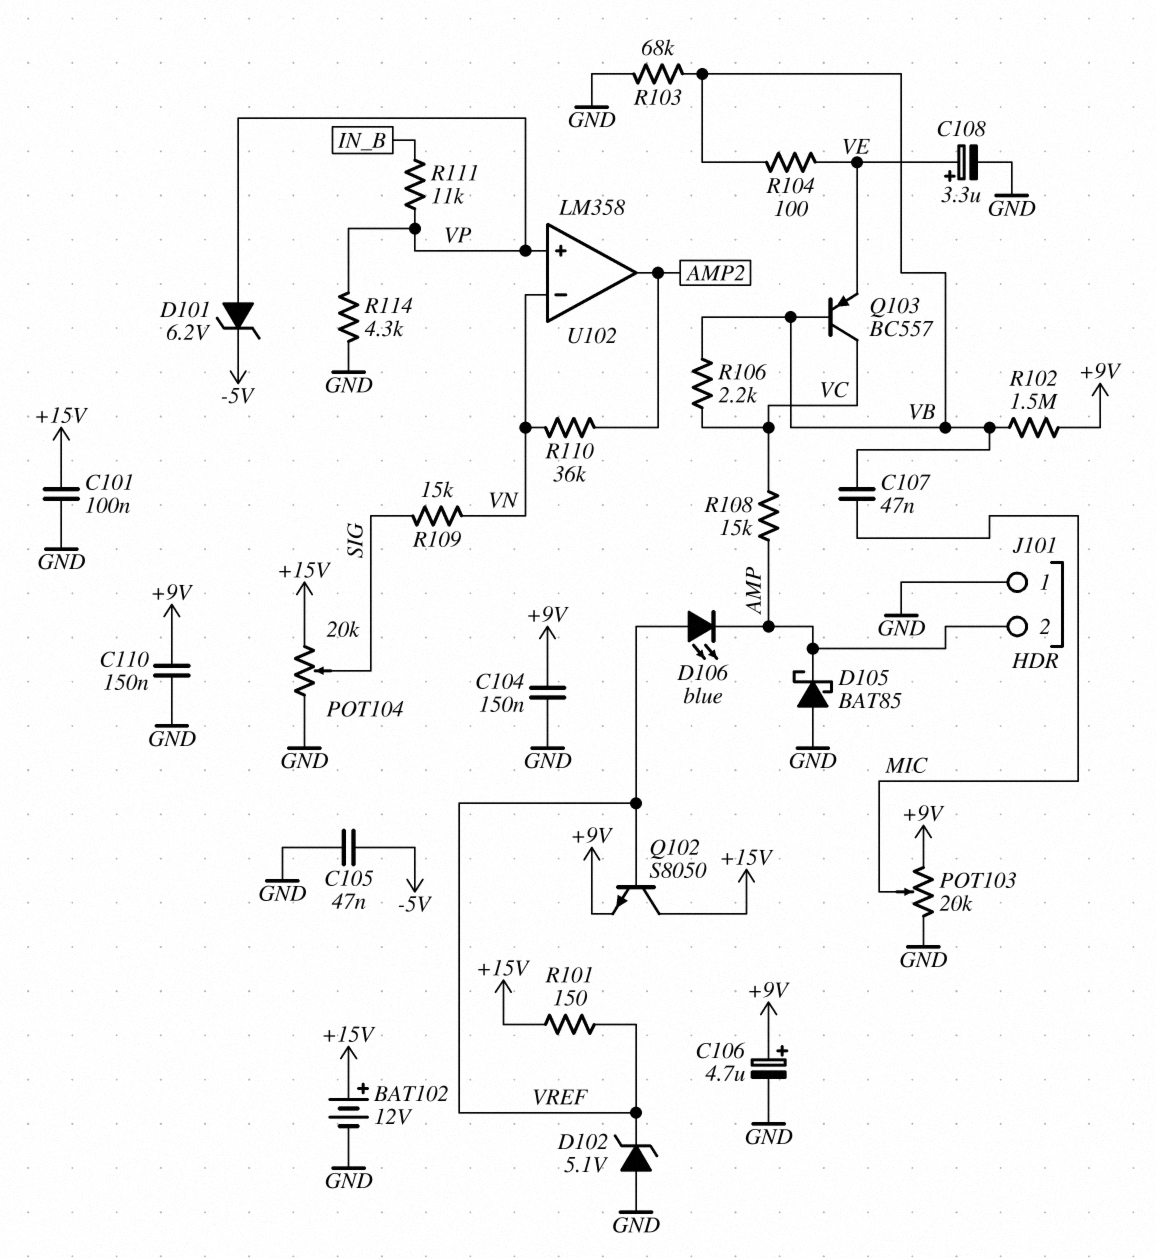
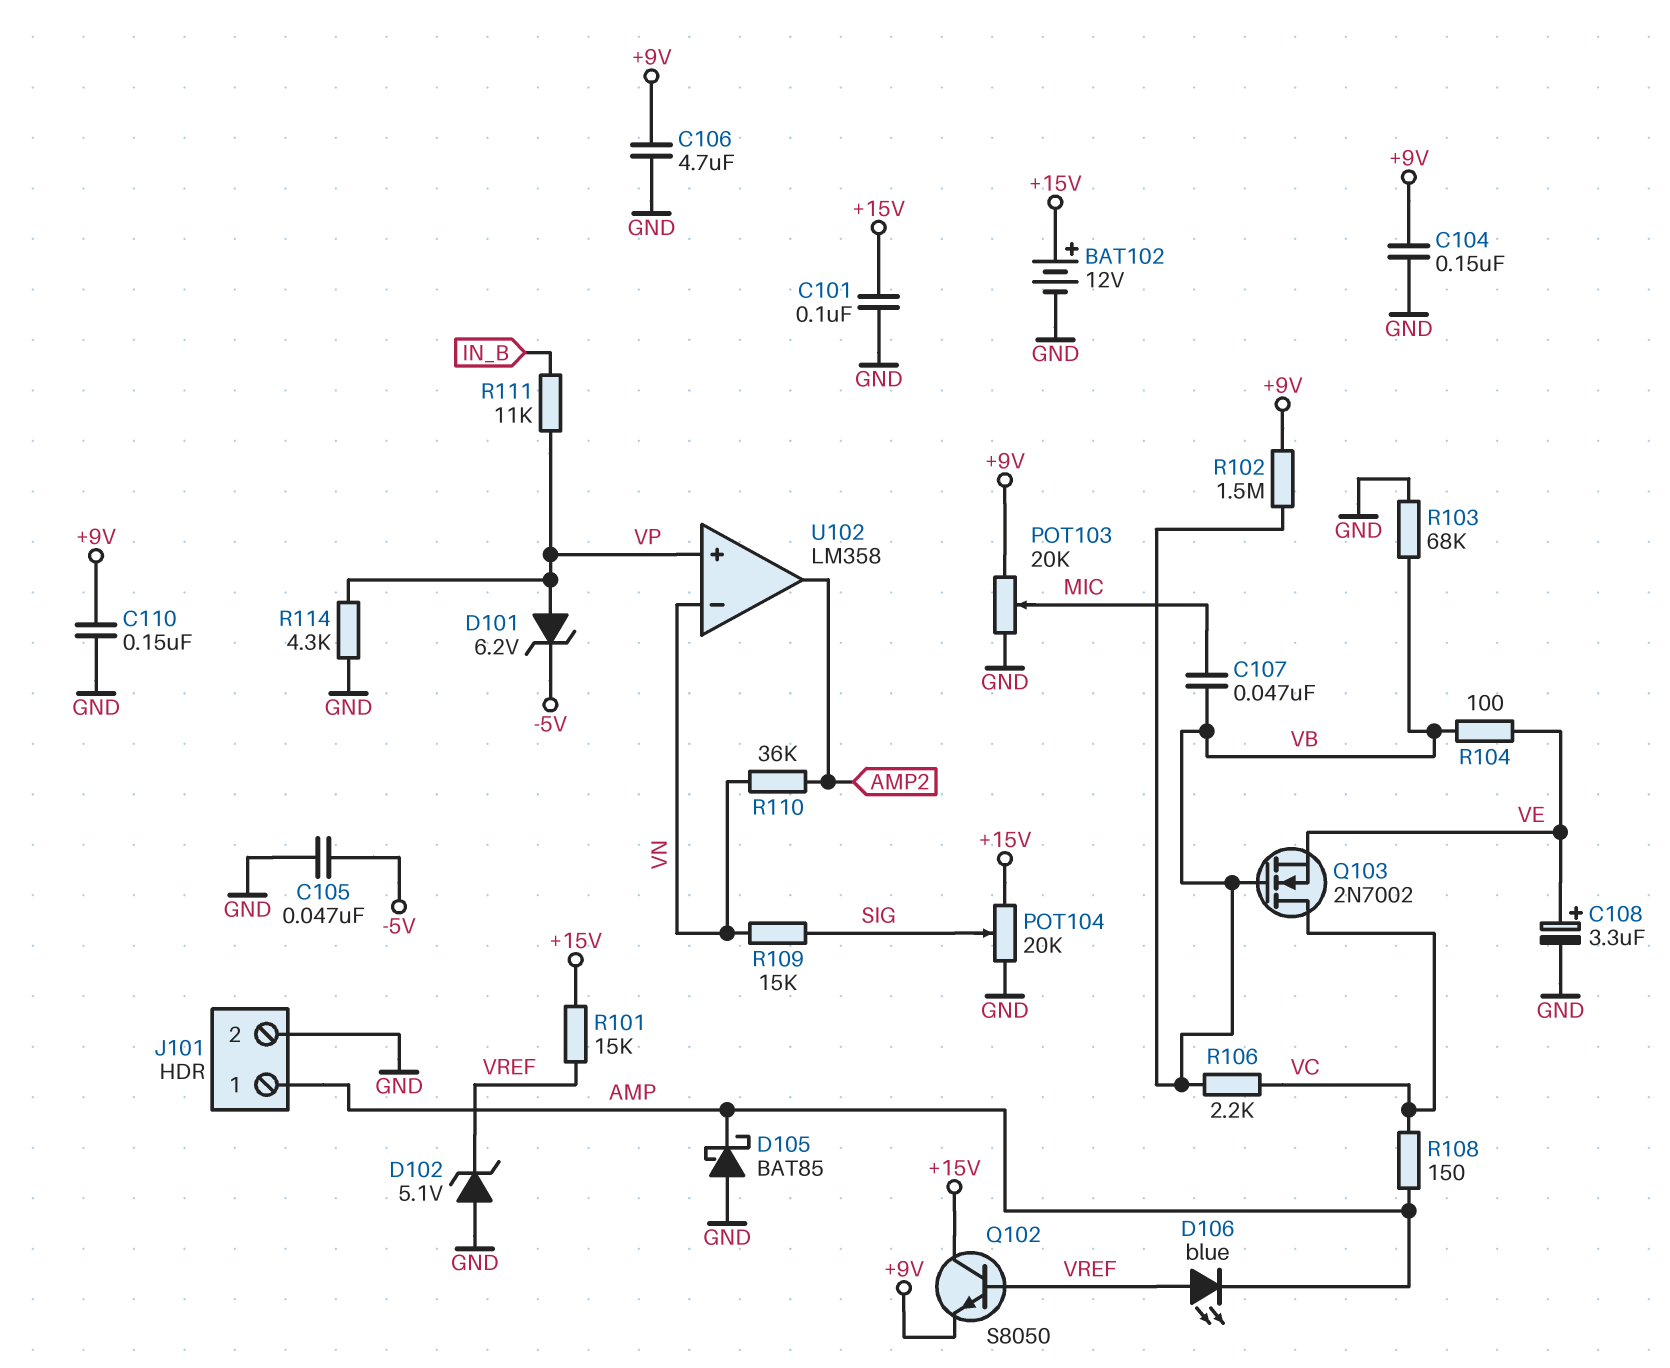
C106: 4.7uF (plus +9V, minus GND) -> 4.7uF (+9V, GND)
J101 pin 1: GND -> AMP
J101 pin 2: AMP -> GND
Q103: PNP BC557 (B VB, C VC, E VE) -> NMOS 2N7002 (G VB, D VC, S VE)
R101: 150 (+15V, VREF) -> 15k (+15V, VREF)
R108: 15k (AMP, VC) -> 150 (AMP, VC)

